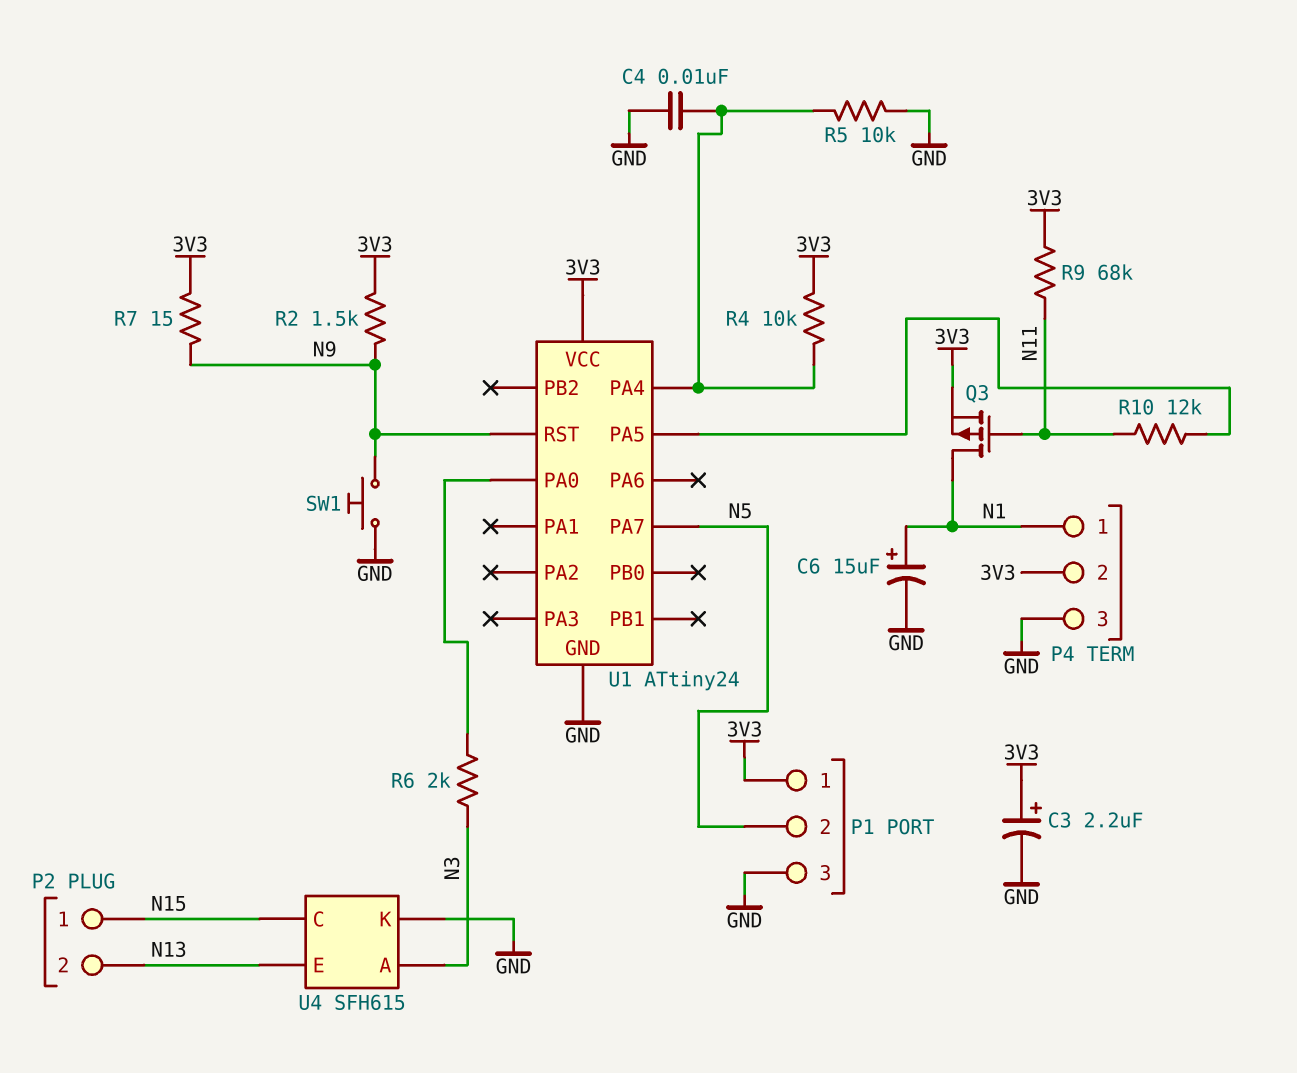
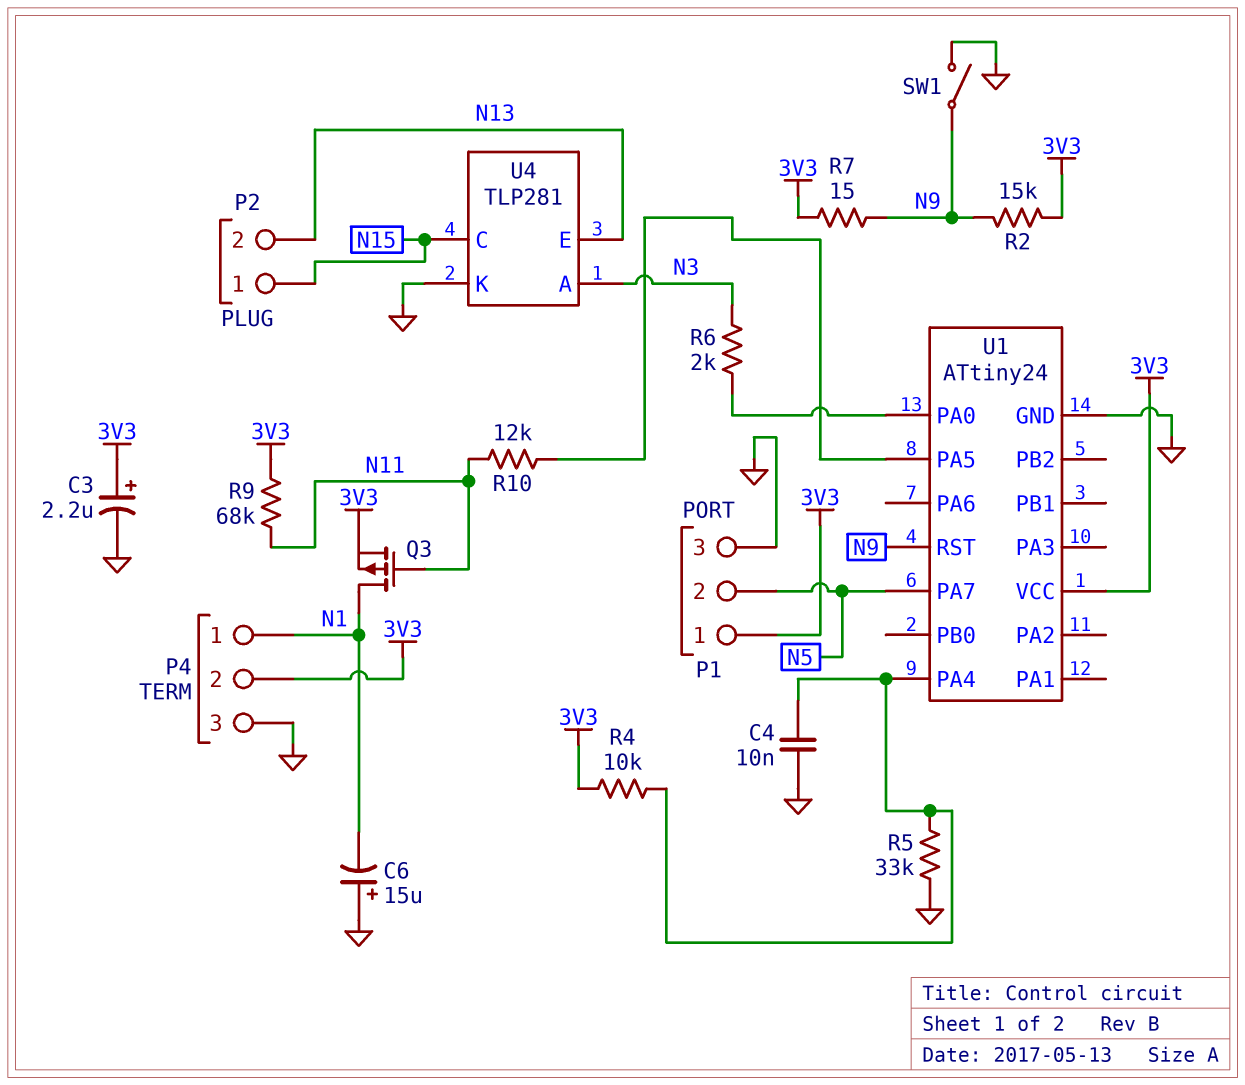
C6: 15uF (plus N1, minus GND) -> 15uF (plus GND, minus N1)
R2: 1.5k (3V3, N9) -> 15k (3V3, N9)
R5: 10k (GND, U1/PA4) -> 33k (GND, U1/PA4)
SW1: button (GND, N9) -> switch (GND, N9)
U4: SFH615 -> TLP281

